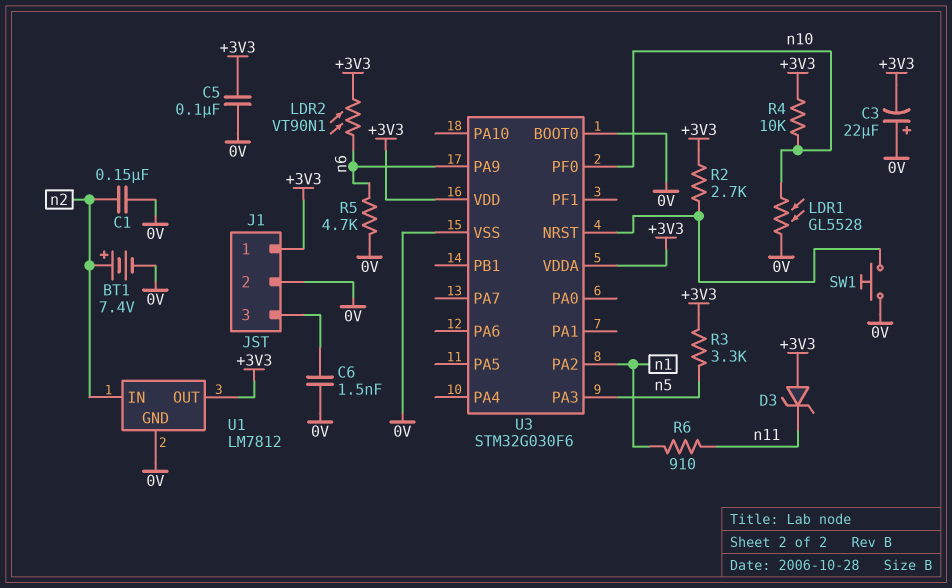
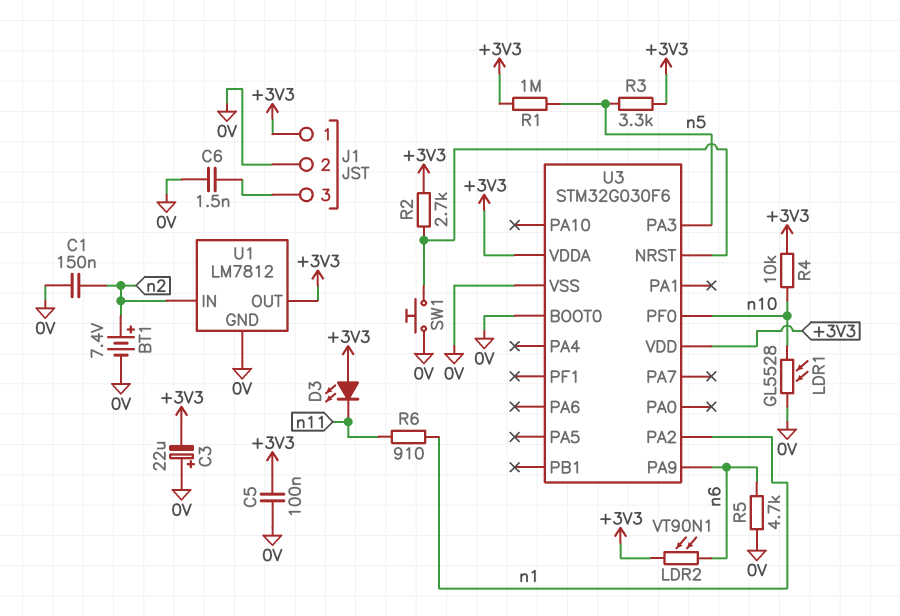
D3: zener (A +3V3, K n11) -> LED (A +3V3, K n11)
R1: none -> 1M (+3V3, n5)

